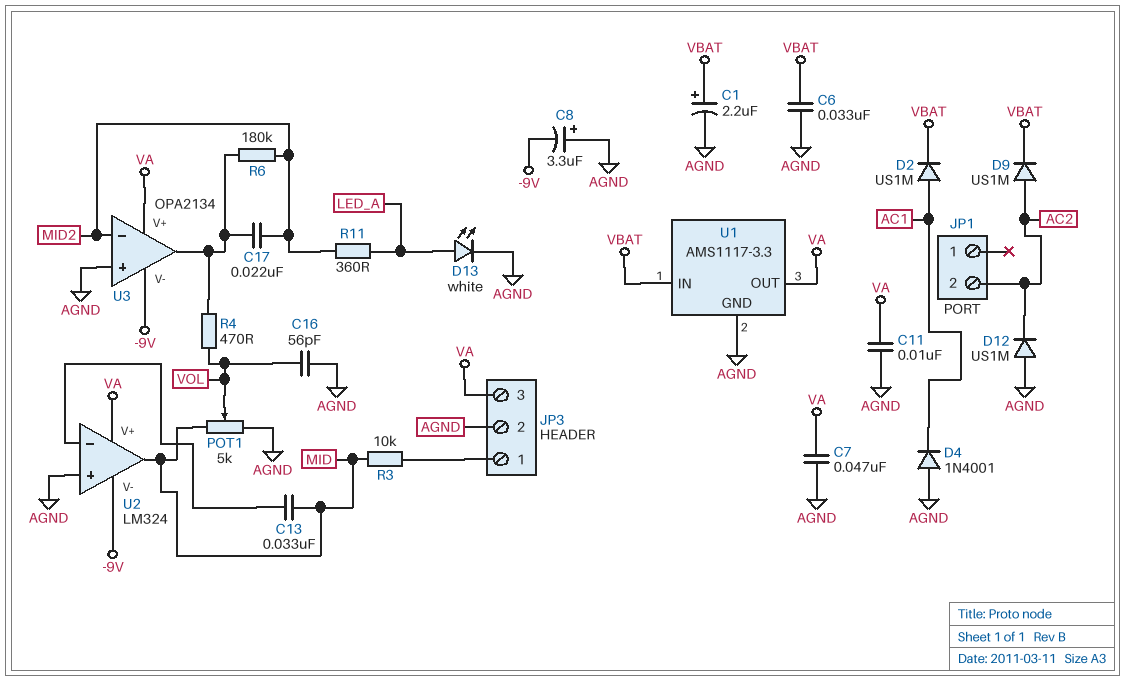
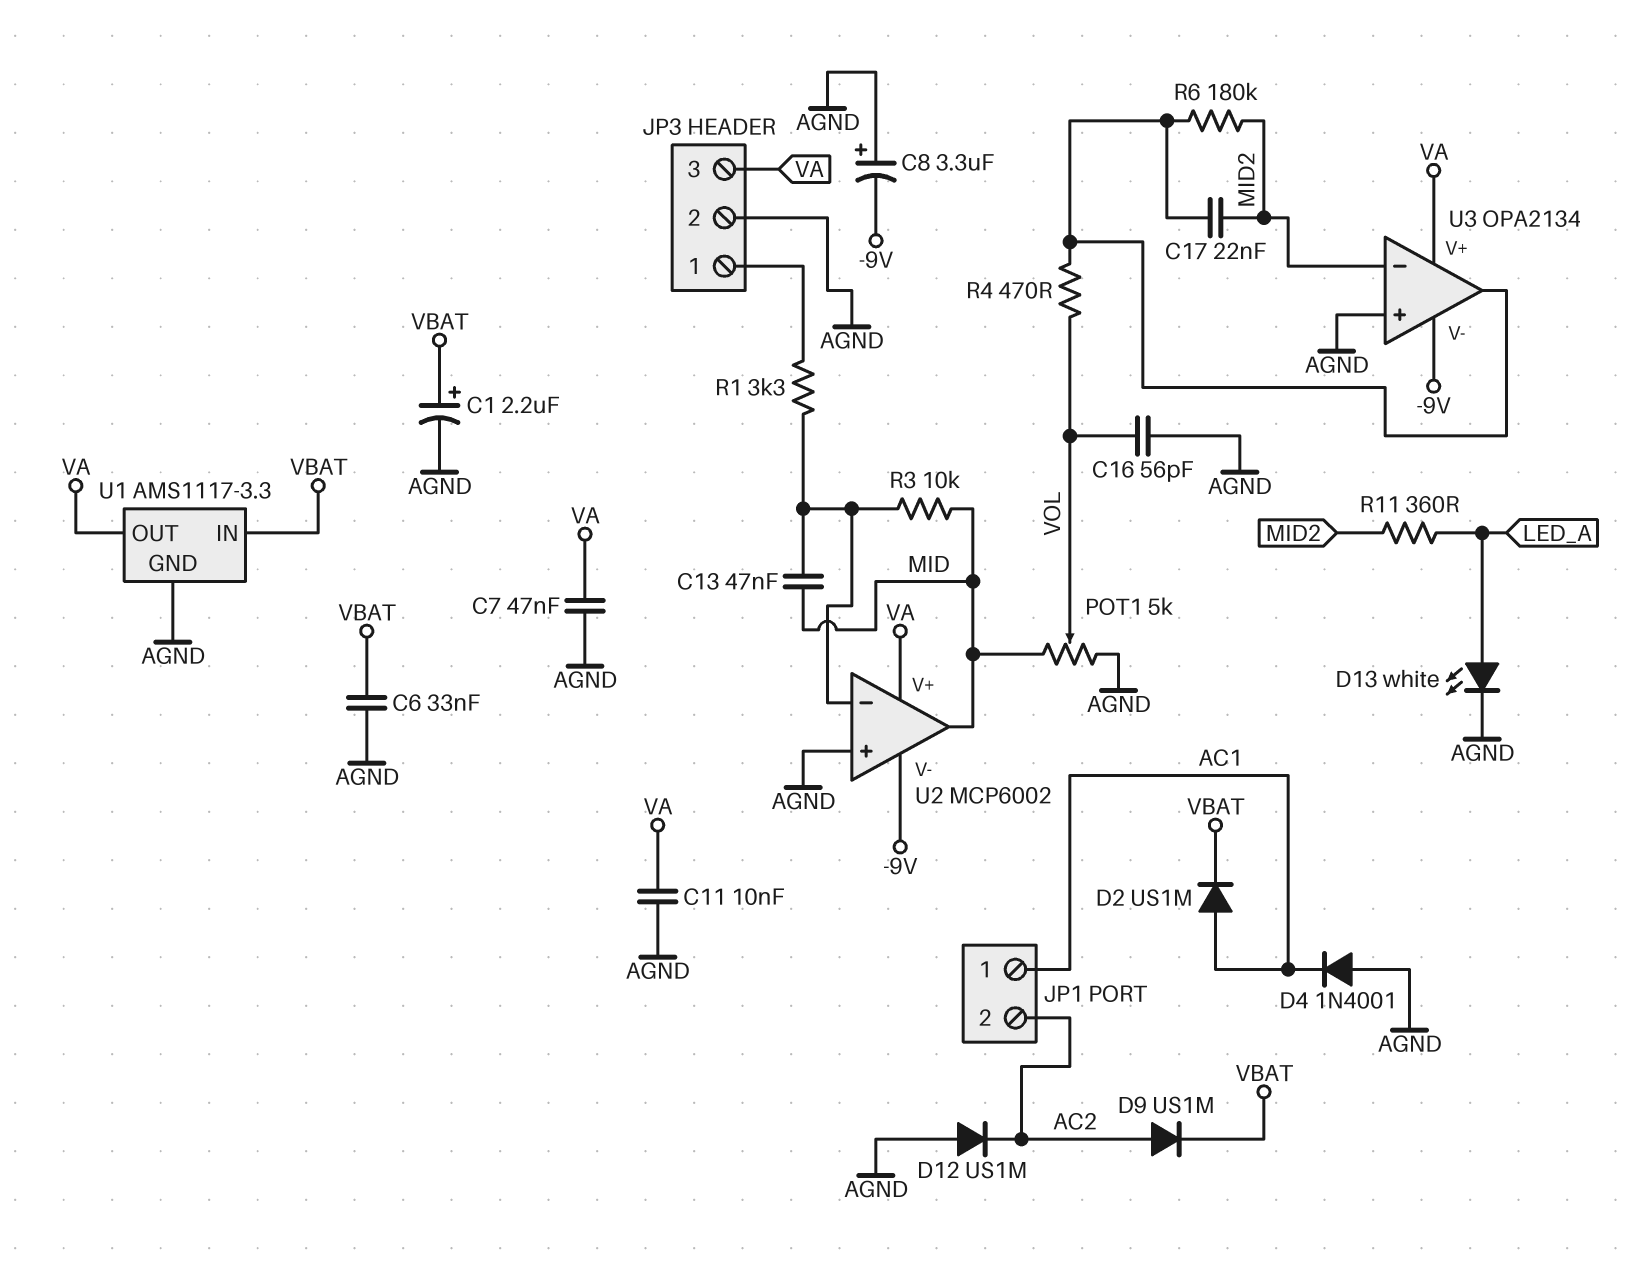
C13: 33nF (MID, U2/in-) -> 47nF (MID, U2/in-)
JP1 pin 1: none -> AC1
R1: none -> 3.3k (JP3/1, U2/in-)
R3: 10k (JP3/1, MID) -> 10k (MID, U2/in-)
U2: LM324 -> MCP6002

